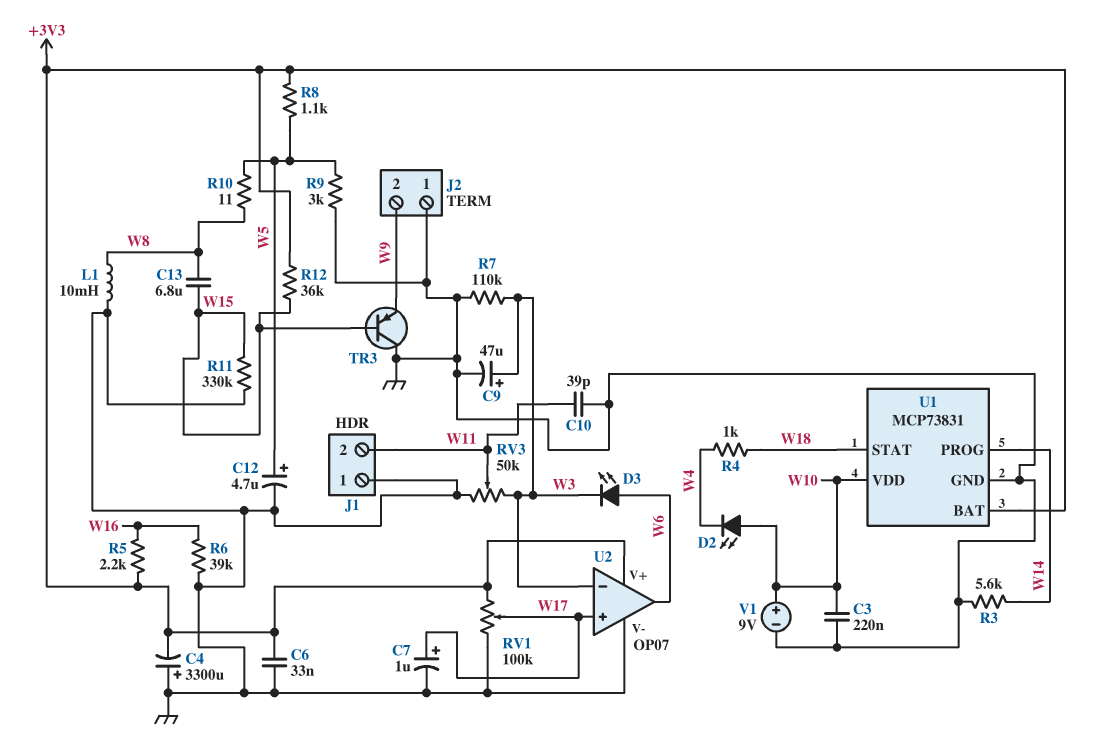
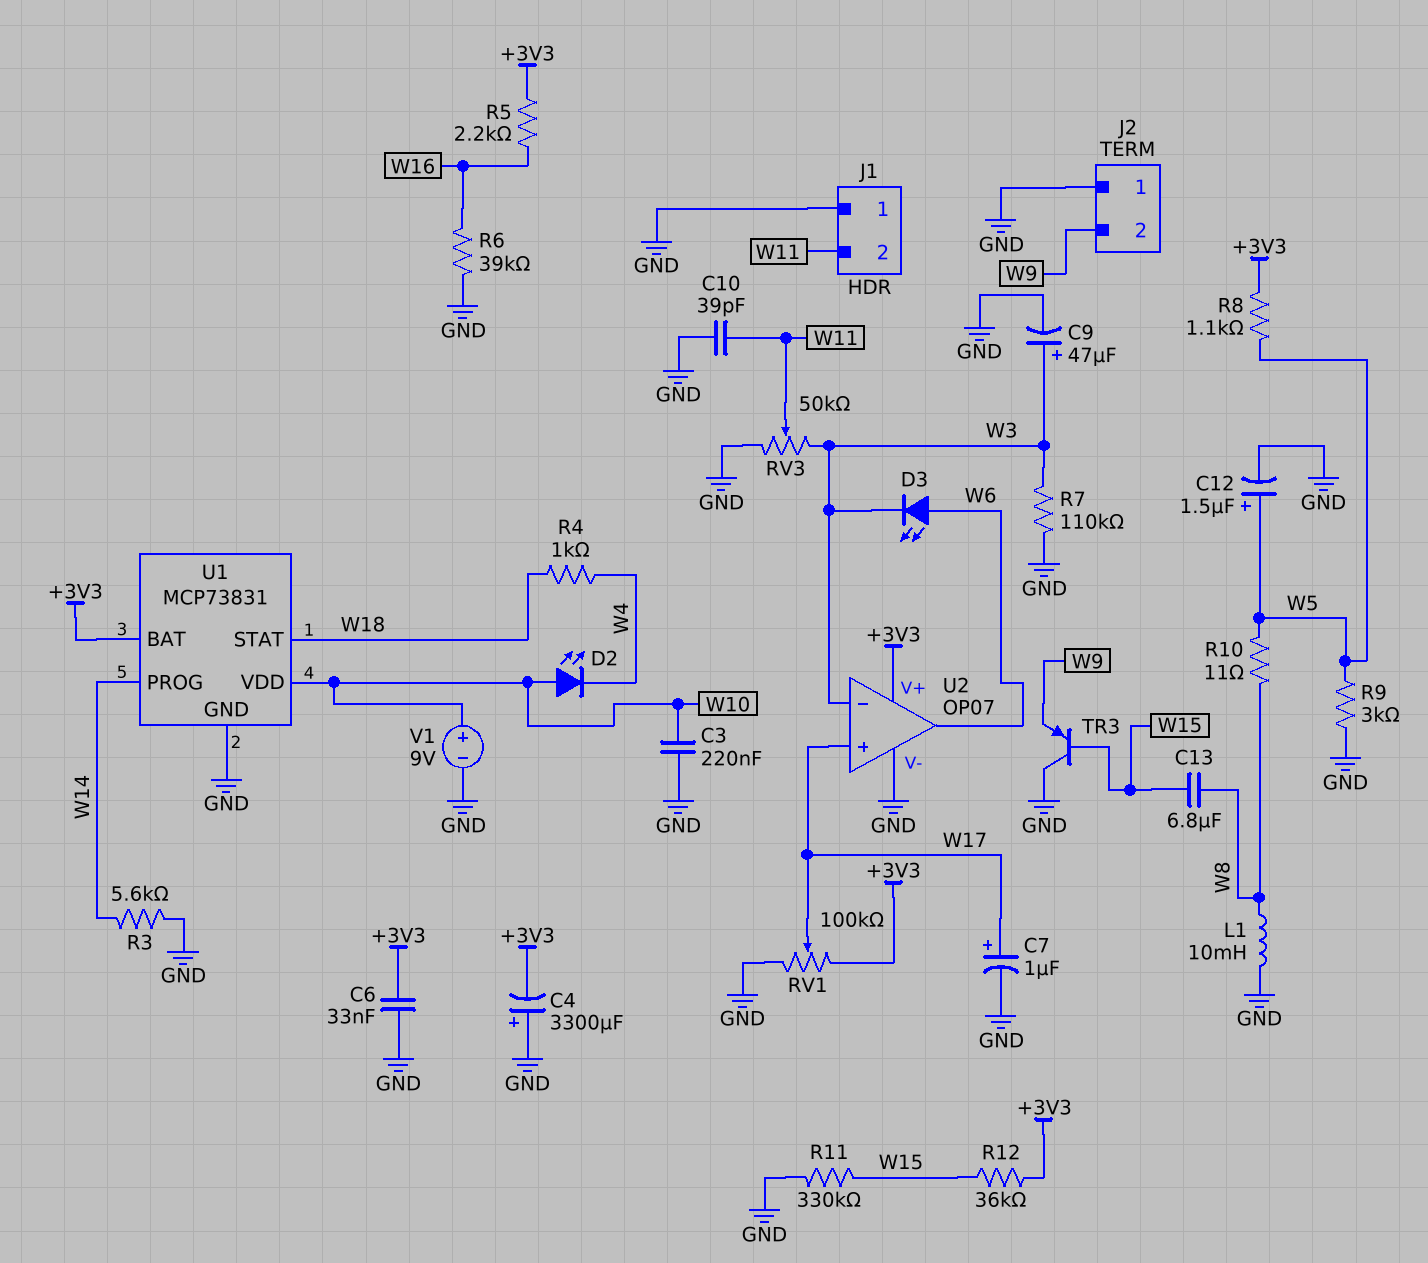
C12: 4.7uF (plus W5, minus GND) -> 1.5uF (plus W5, minus GND)

